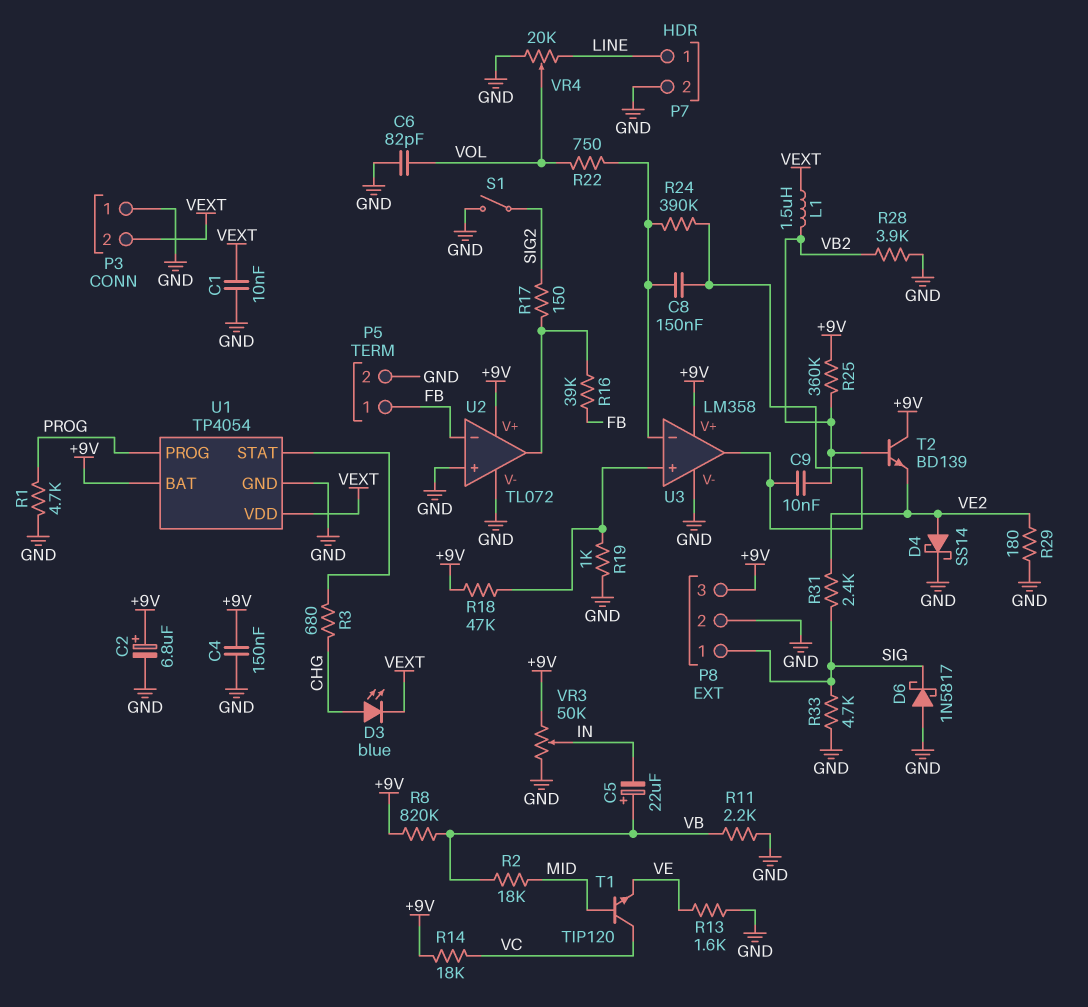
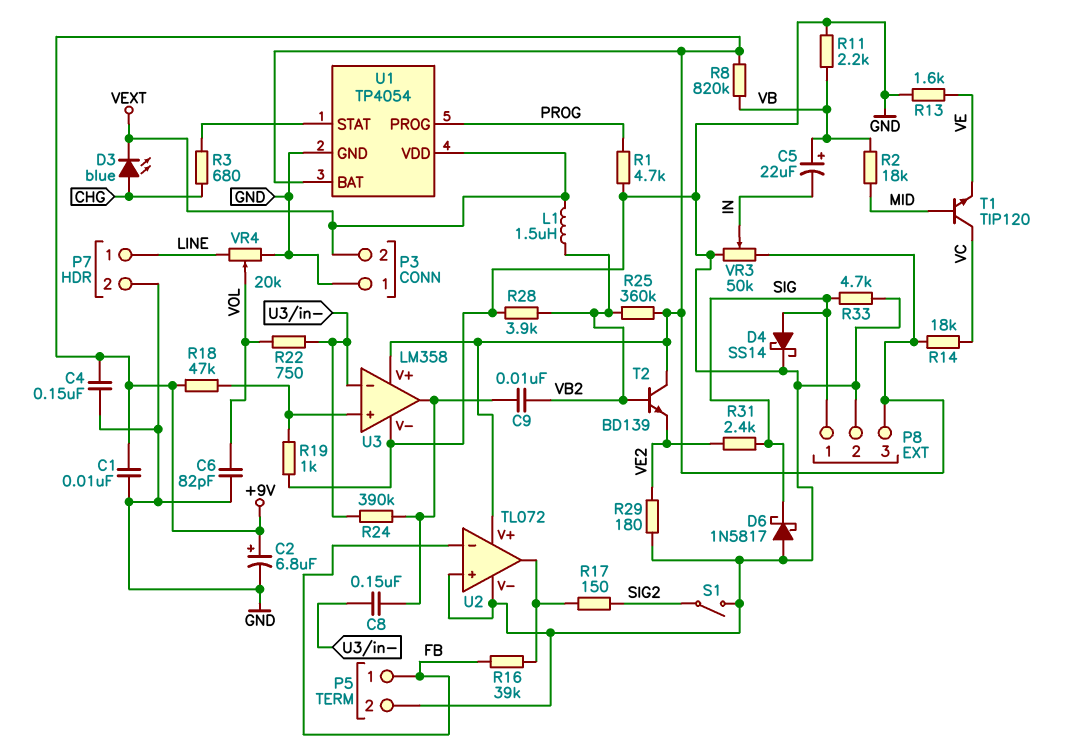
C1: 10nF (GND, VEXT) -> 10nF (+9V, GND)
D4: schottky SS14 (A VE2, K GND) -> schottky SS14 (A SIG, K GND)

